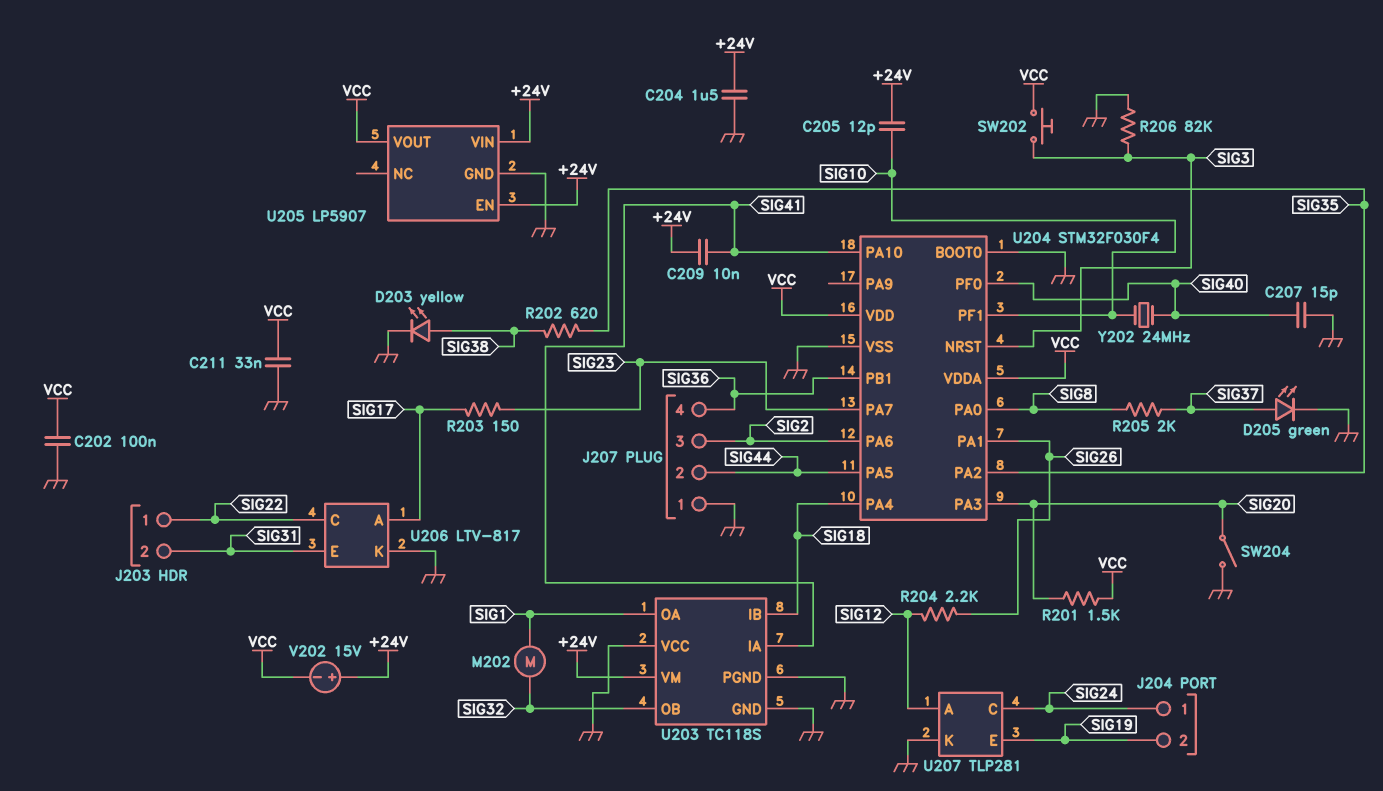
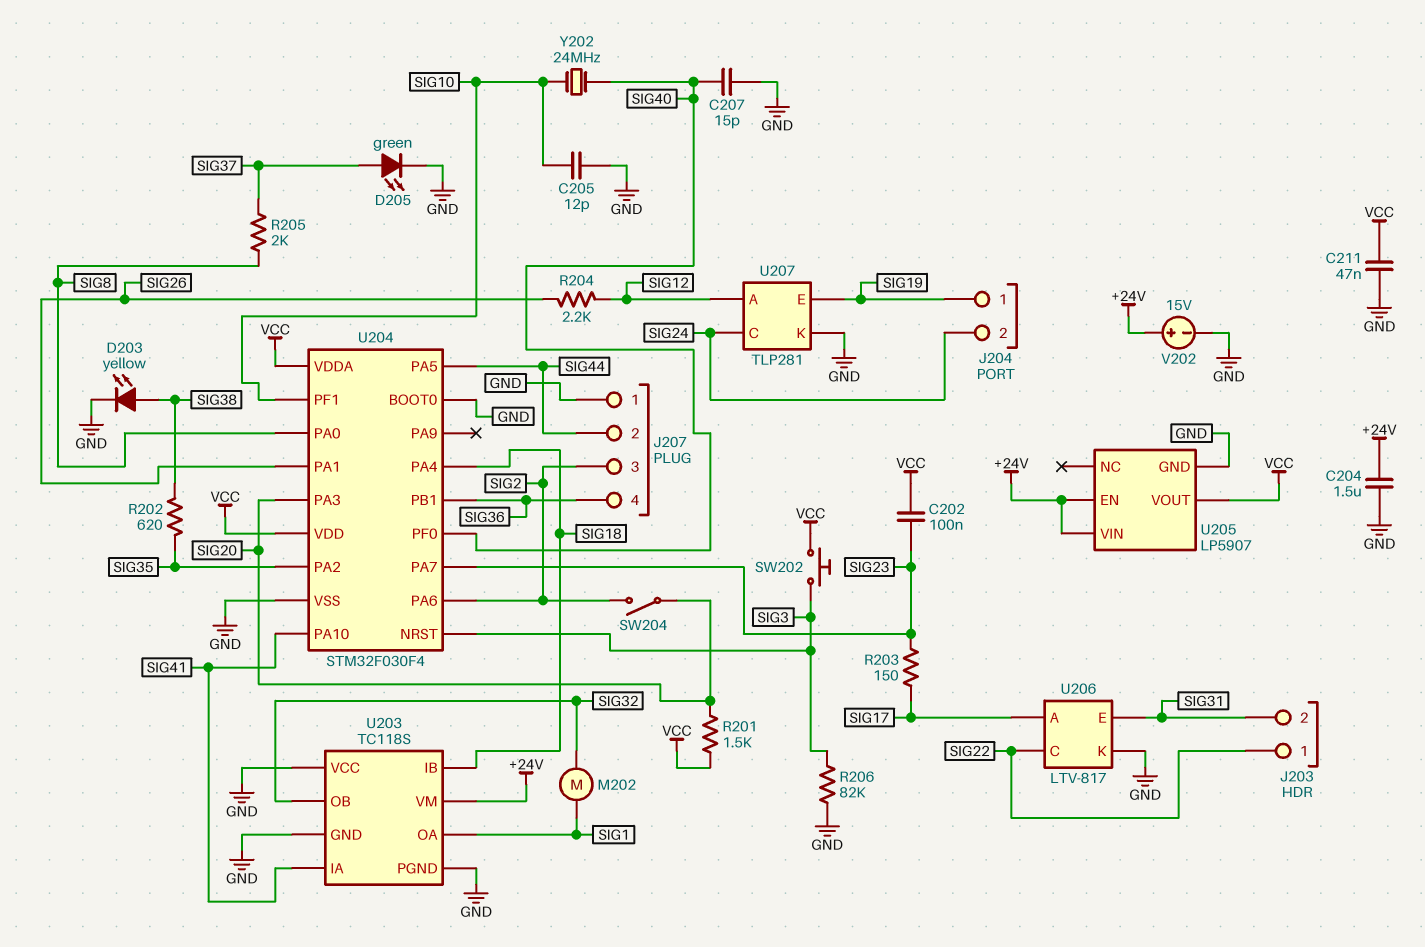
C202: 100nF (GND, VCC) -> 100nF (SIG23, VCC)
C205: 12pF (+24V, SIG10) -> 12pF (GND, SIG10)
C209: 10nF (+24V, SIG41) -> none
C211: 33nF (GND, VCC) -> 47nF (GND, VCC)
J204 pin 1: SIG24 -> SIG19
J204 pin 2: SIG19 -> SIG24
SW204: switch (GND, SIG20) -> switch (SIG2, SIG20)
V202: 15V (plus +24V, minus VCC) -> 15V (plus +24V, minus GND)

